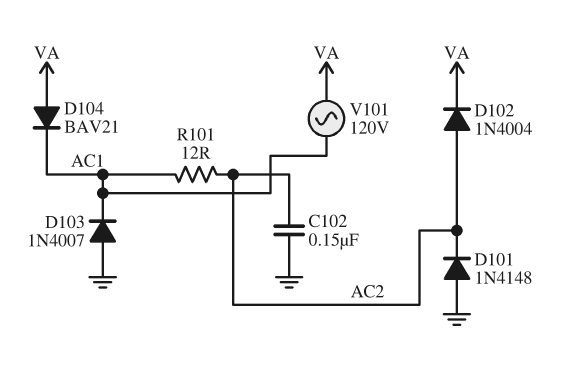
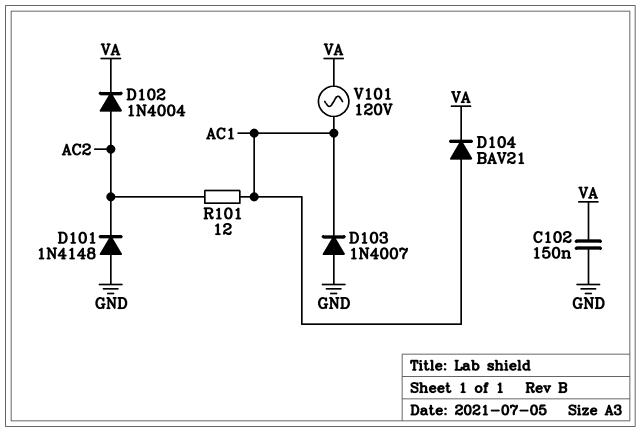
C102: 150nF (AC2, GND) -> 150nF (GND, VA)
D104: diode BAV21 (A VA, K AC1) -> diode BAV21 (A AC1, K VA)

